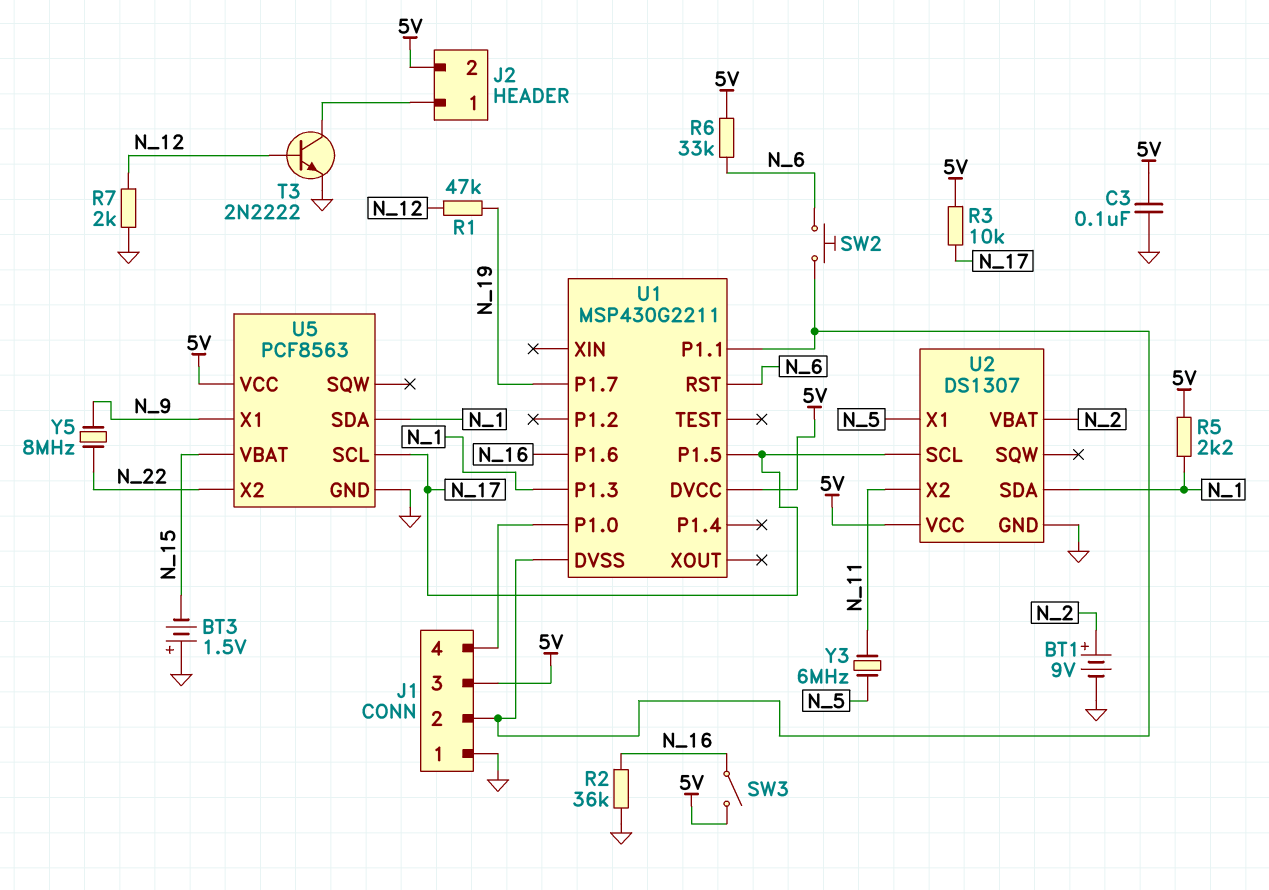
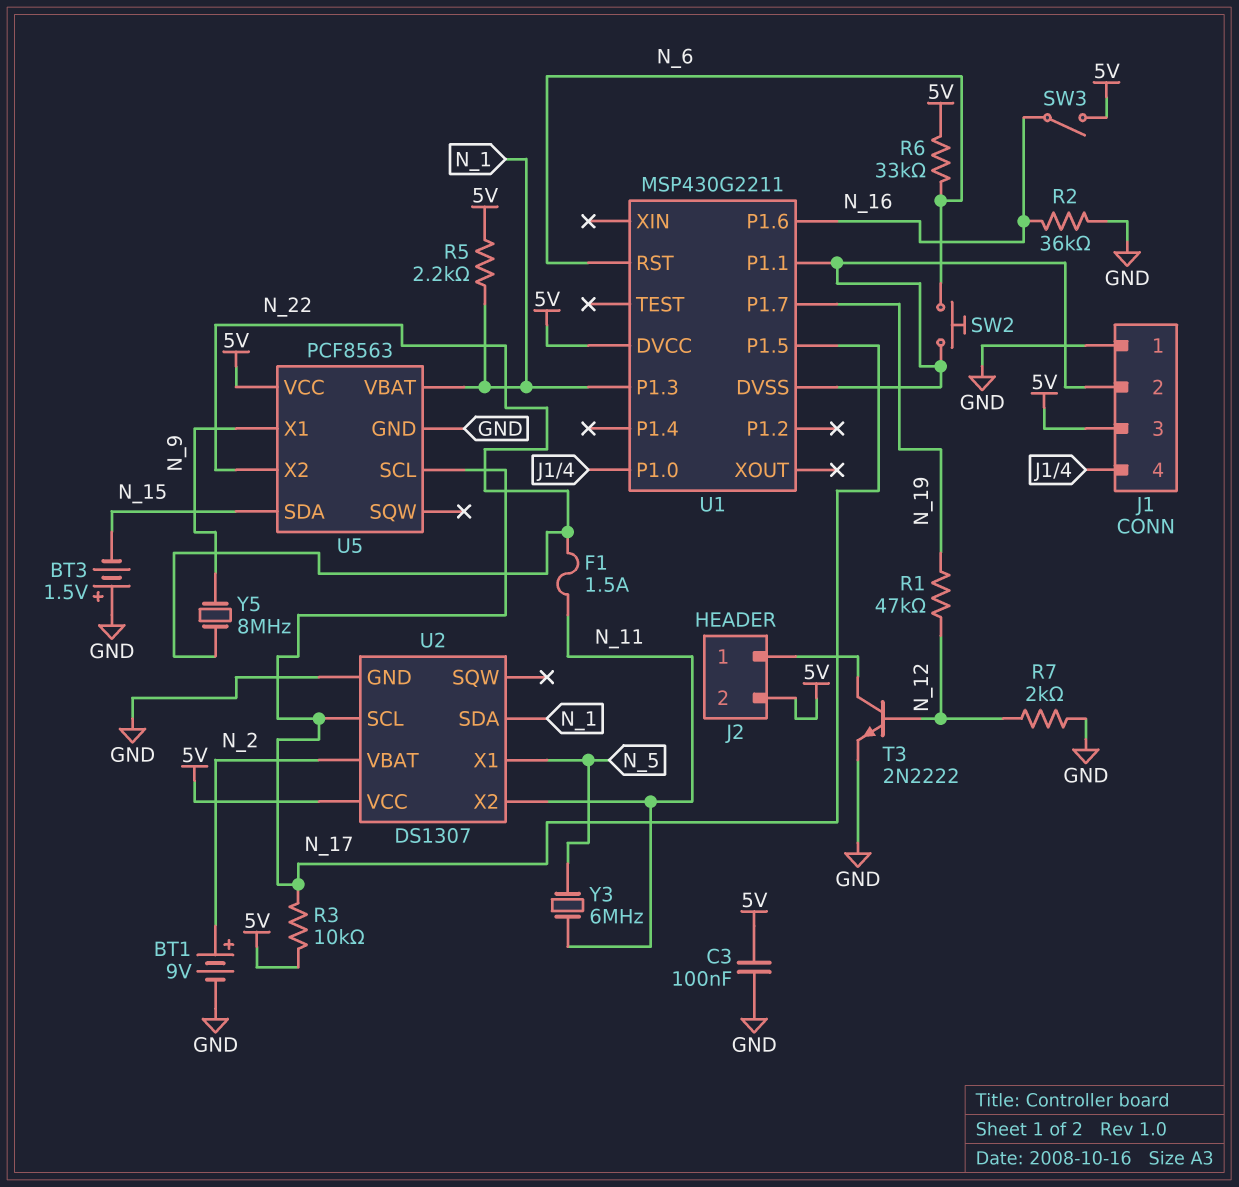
F1: none -> 1.5A (N_11, N_22)
U5 pin SDA: N_1 -> N_15
U5 pin VBAT: N_15 -> N_1

